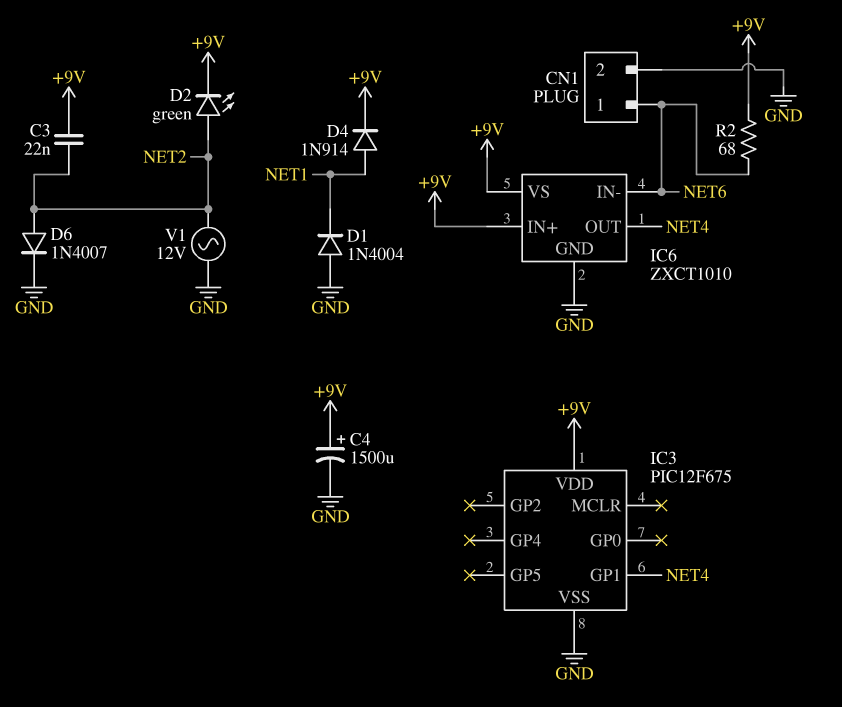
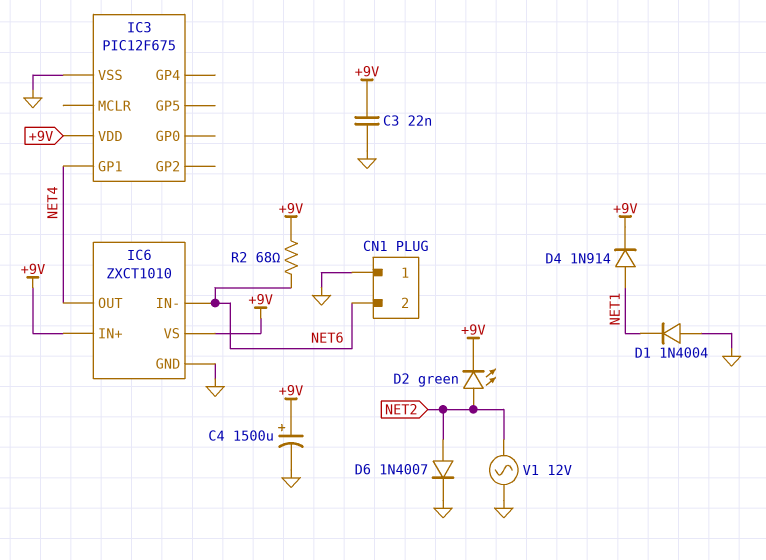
C3: 22nF (+9V, NET2) -> 22nF (+9V, GND)
CN1 pin 1: NET6 -> GND
CN1 pin 2: GND -> NET6

